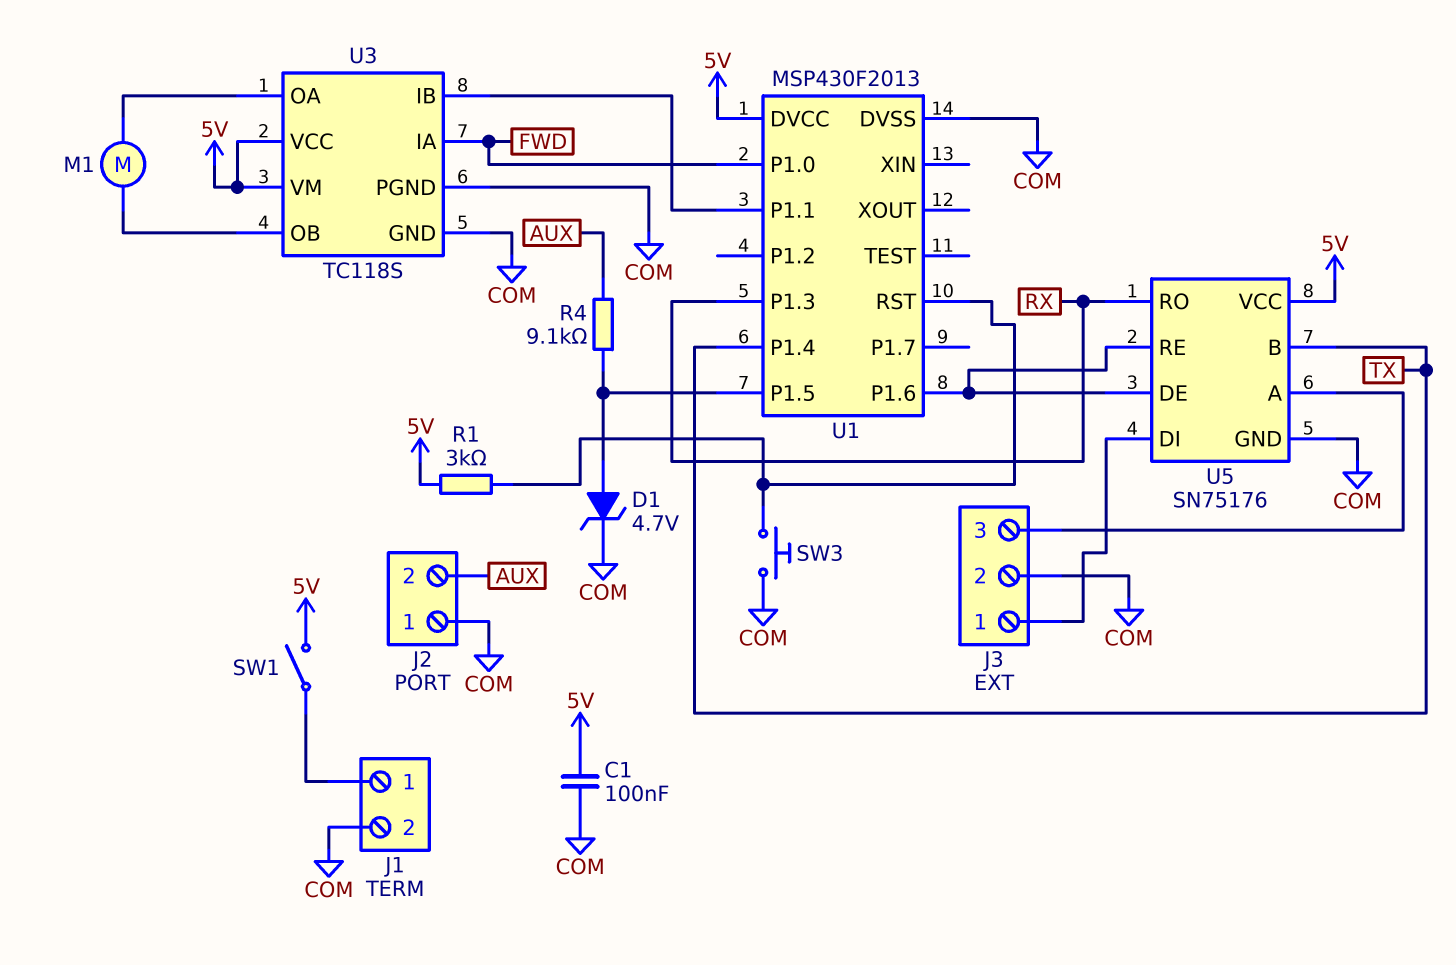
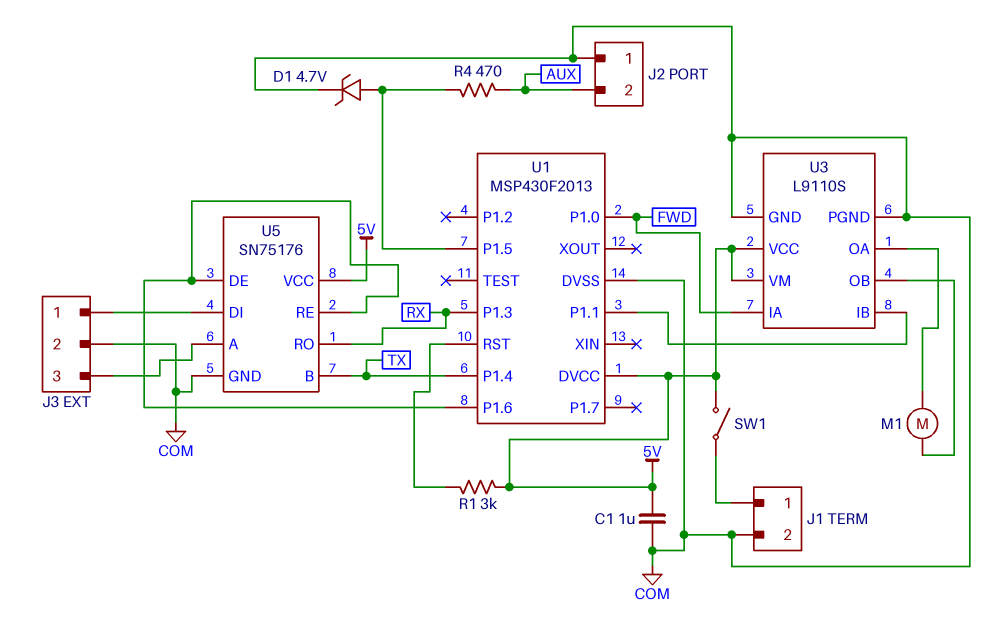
C1: 100nF (5V, COM) -> 1uF (5V, COM)
R4: 9.1k (AUX, U1/P1.5) -> 470 (AUX, U1/P1.5)
SW3: button (COM, U1/RST) -> none
U3: TC118S -> L9110S

